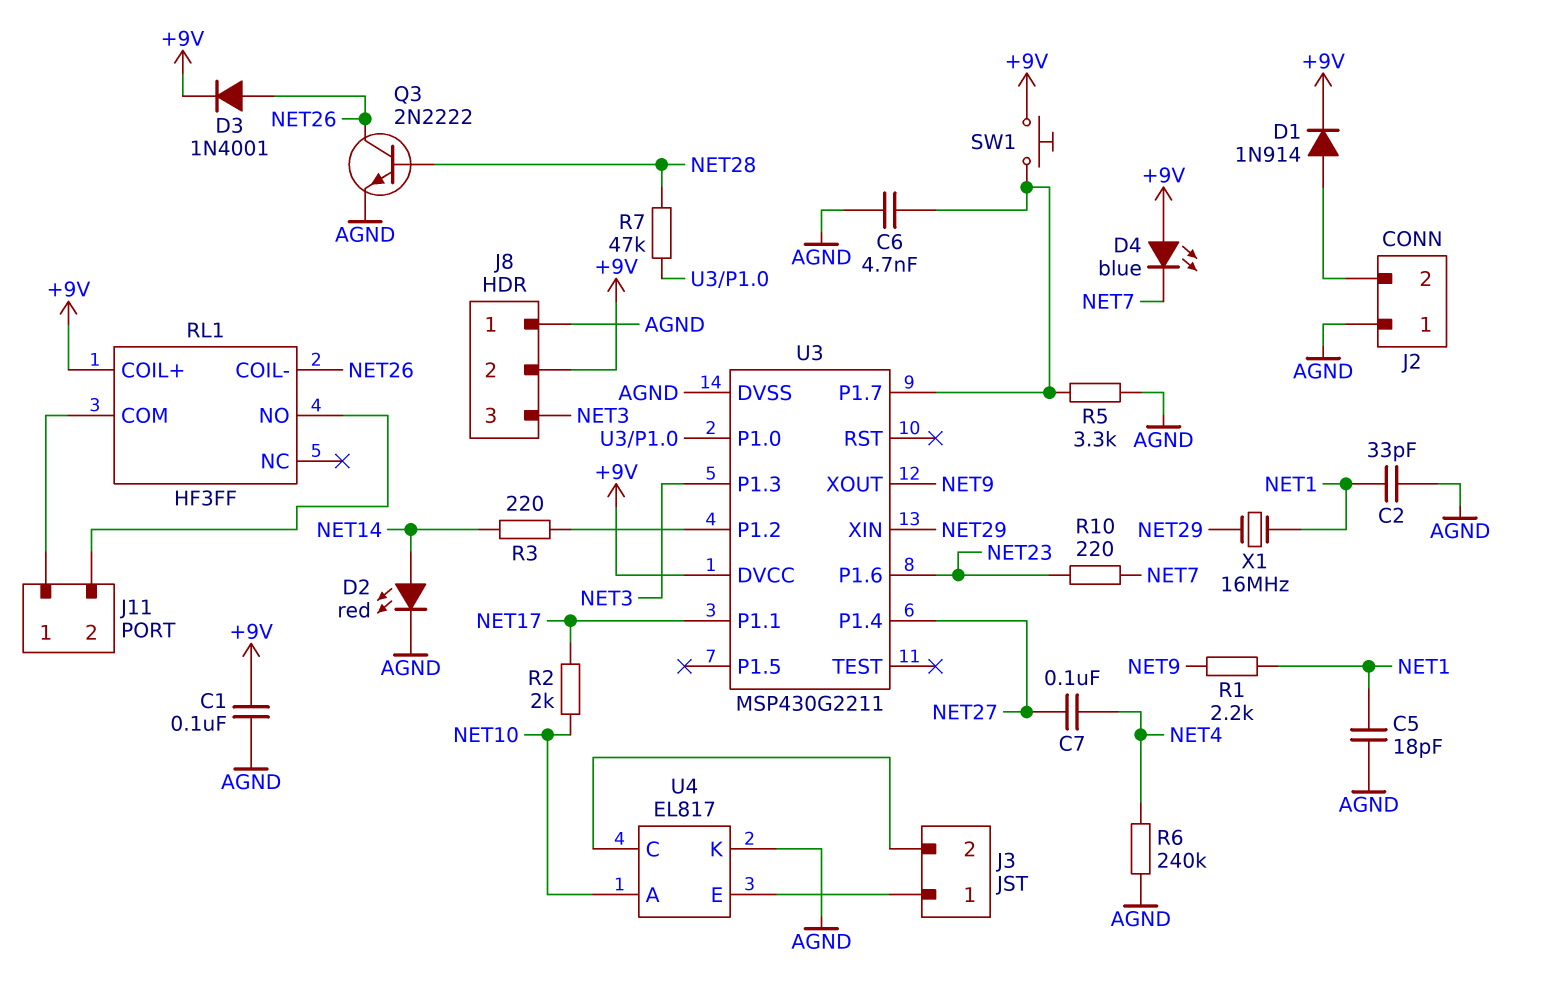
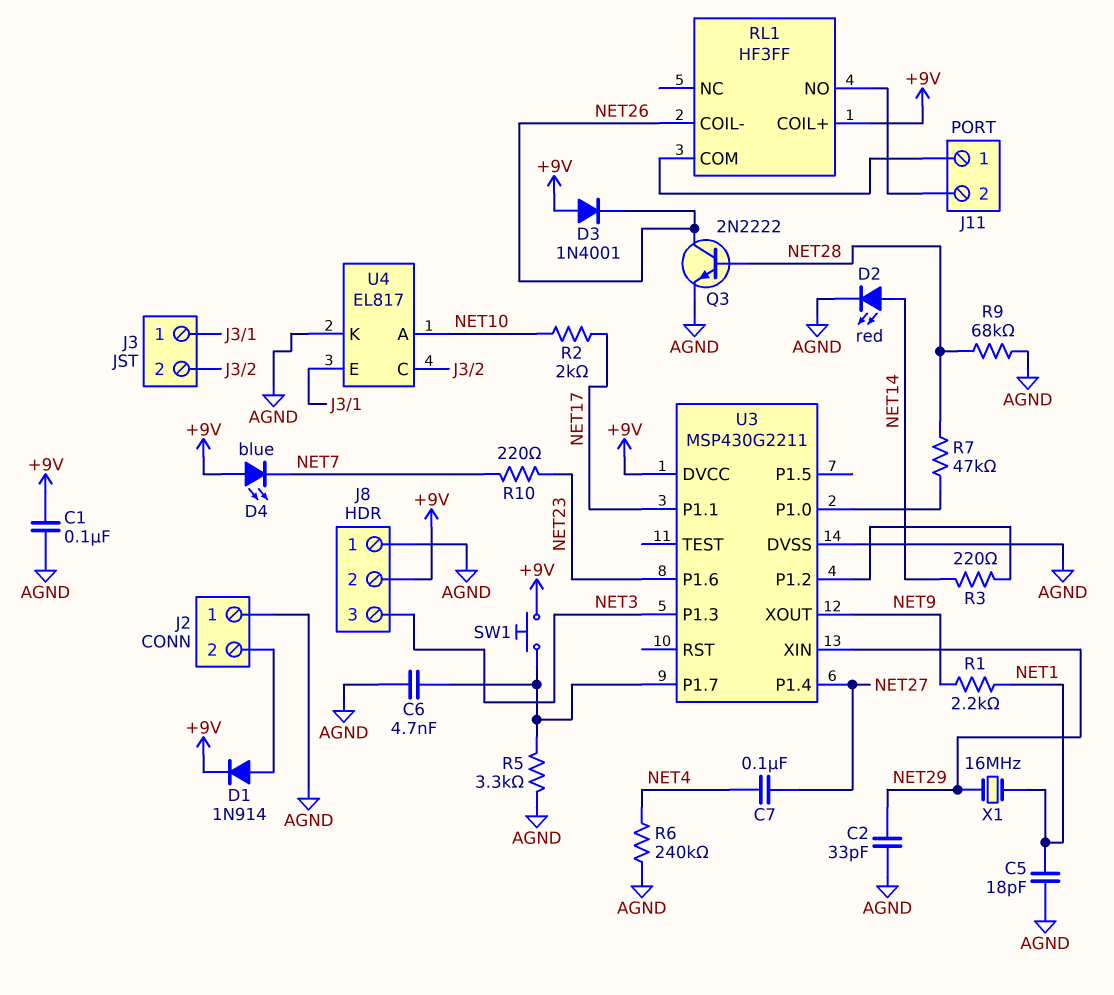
C2: 33pF (AGND, NET1) -> 33pF (AGND, NET29)
D3: diode 1N4001 (A NET26, K +9V) -> diode 1N4001 (A +9V, K NET26)
R9: none -> 68k (AGND, NET28)

